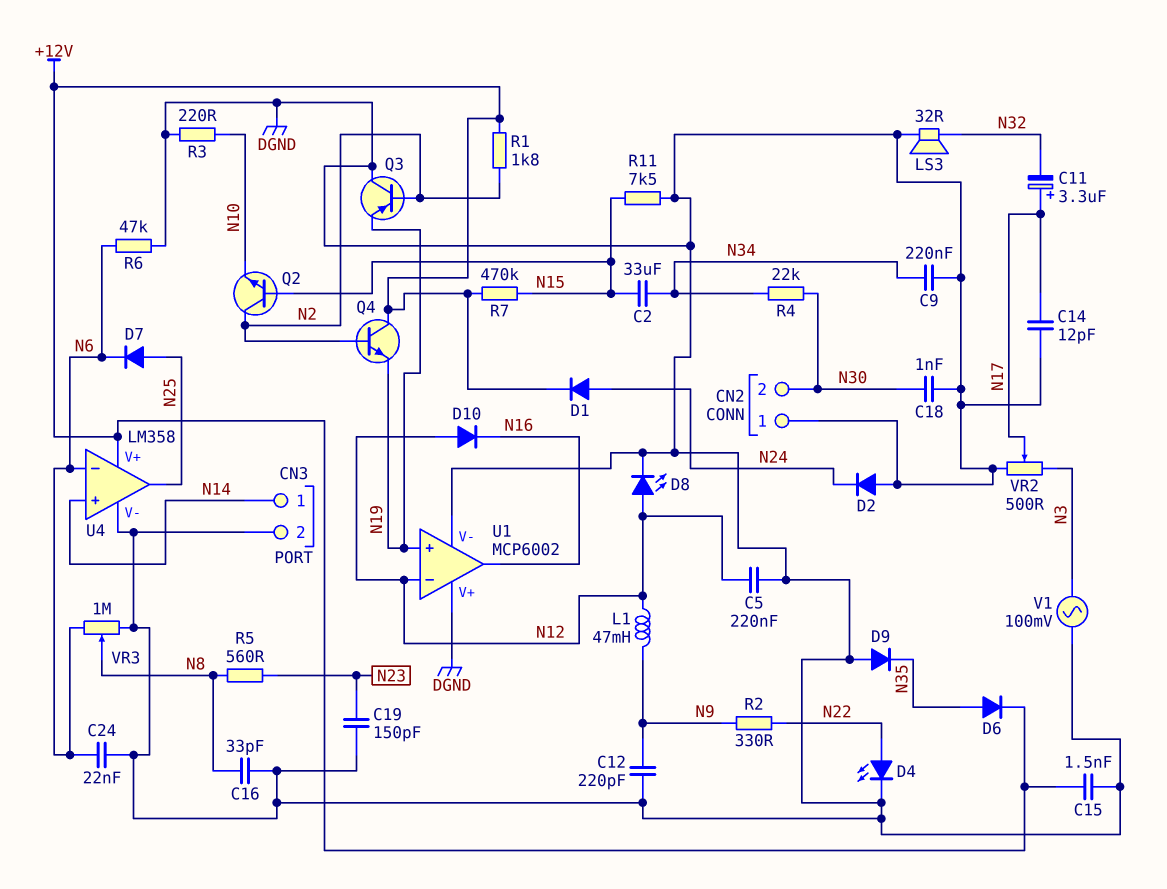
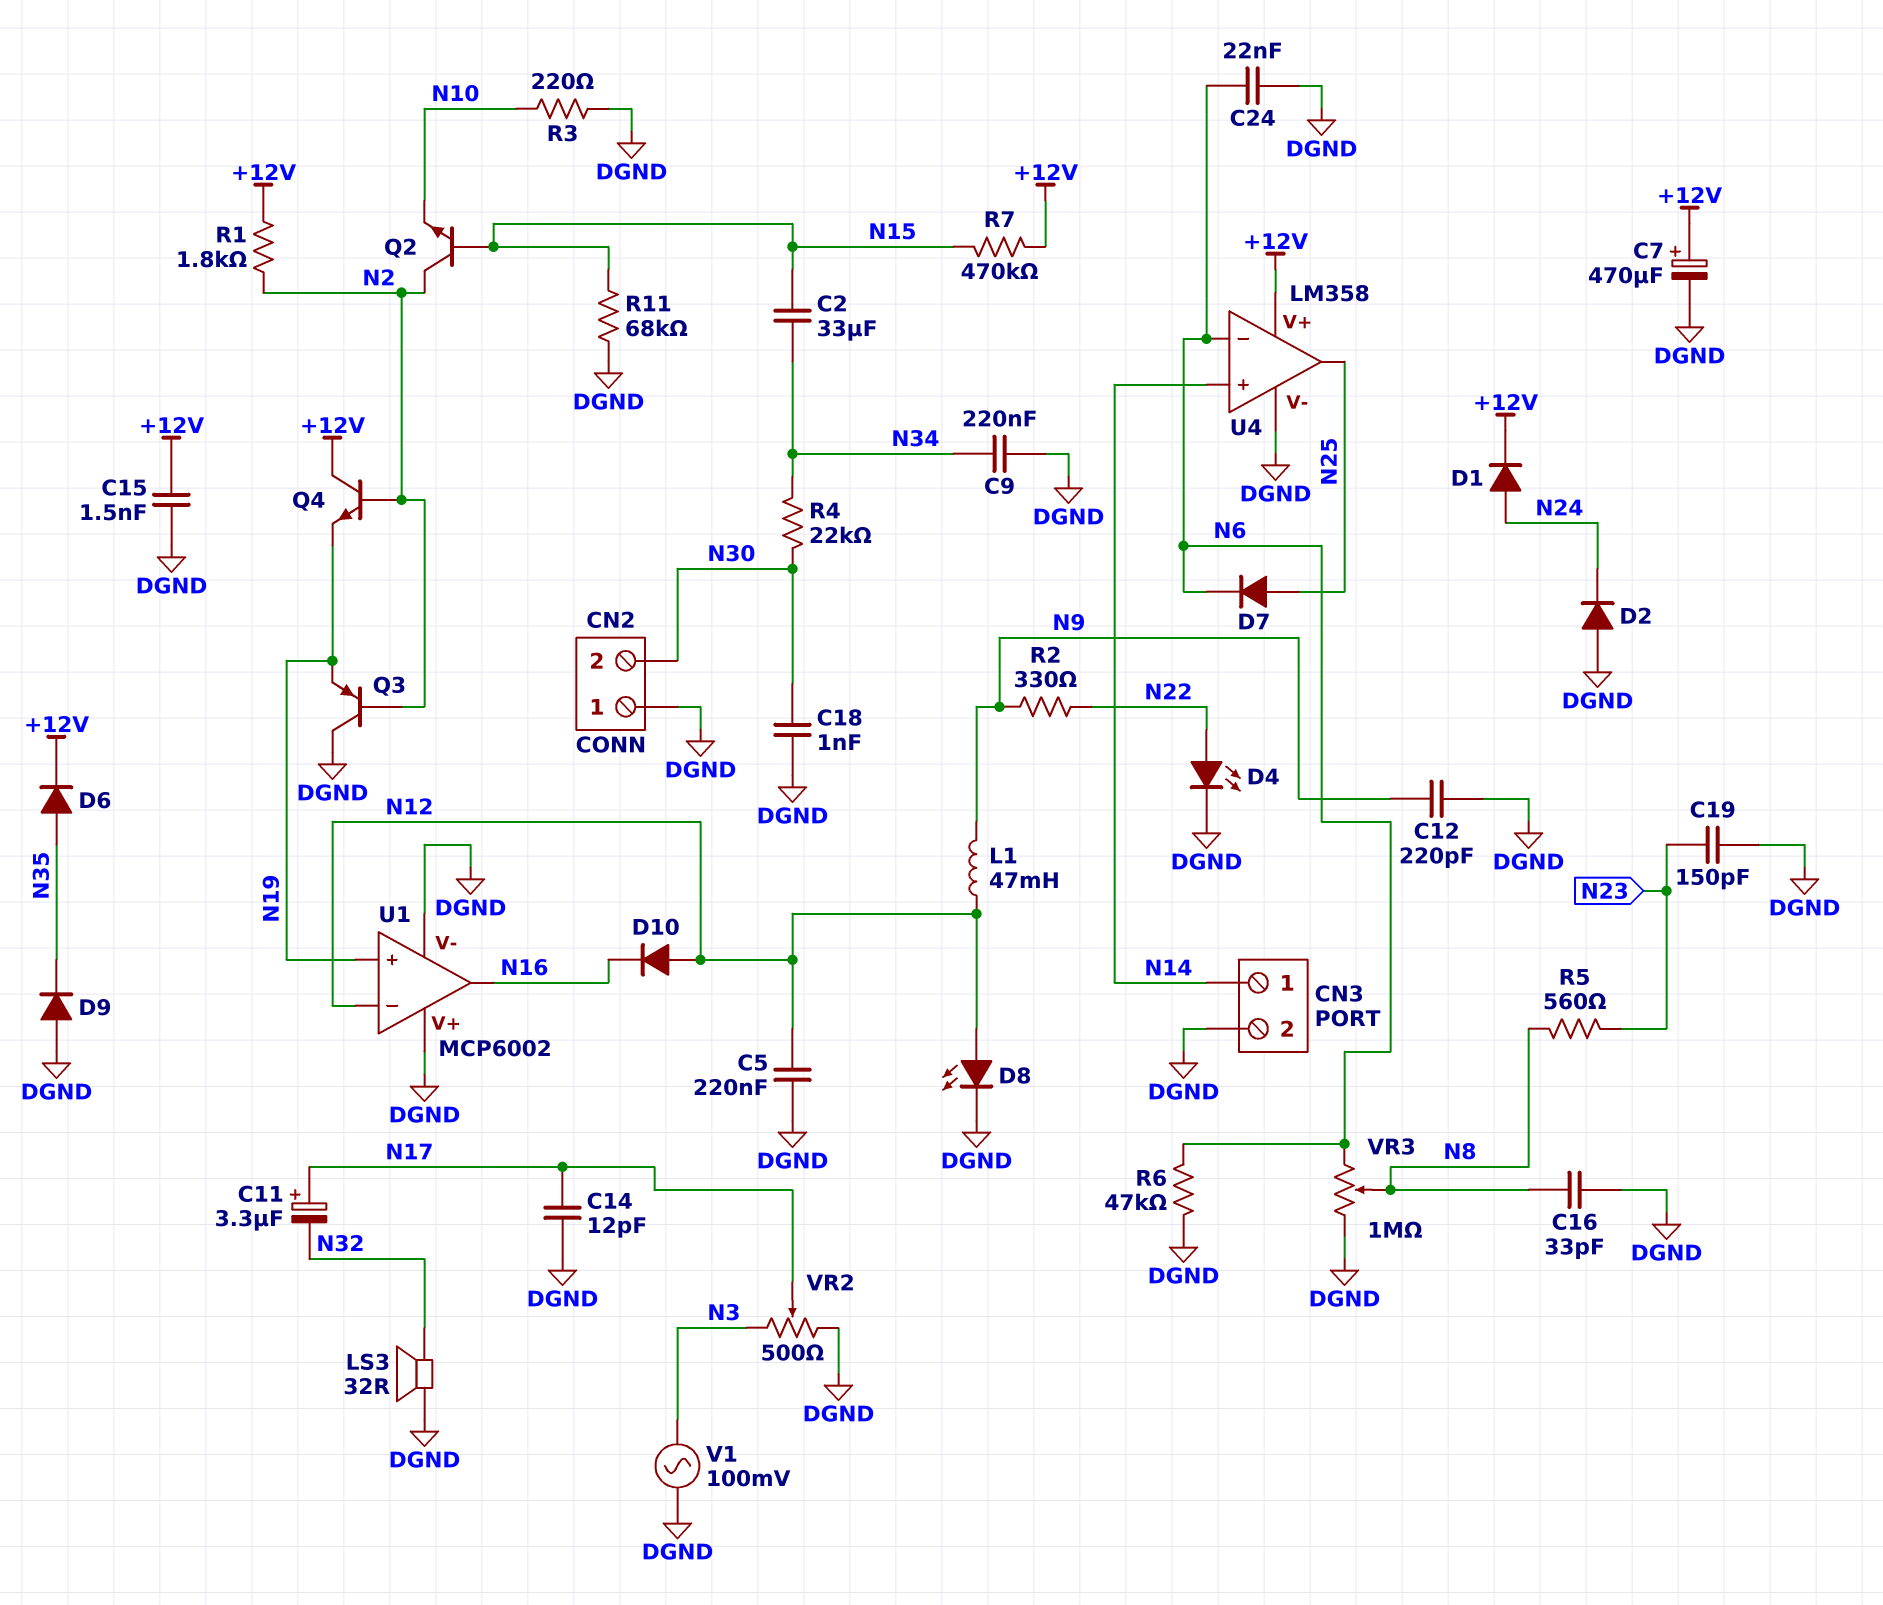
C7: none -> 470uF (plus +12V, minus DGND)
R11: 7.5k (DGND, N15) -> 68k (DGND, N15)

